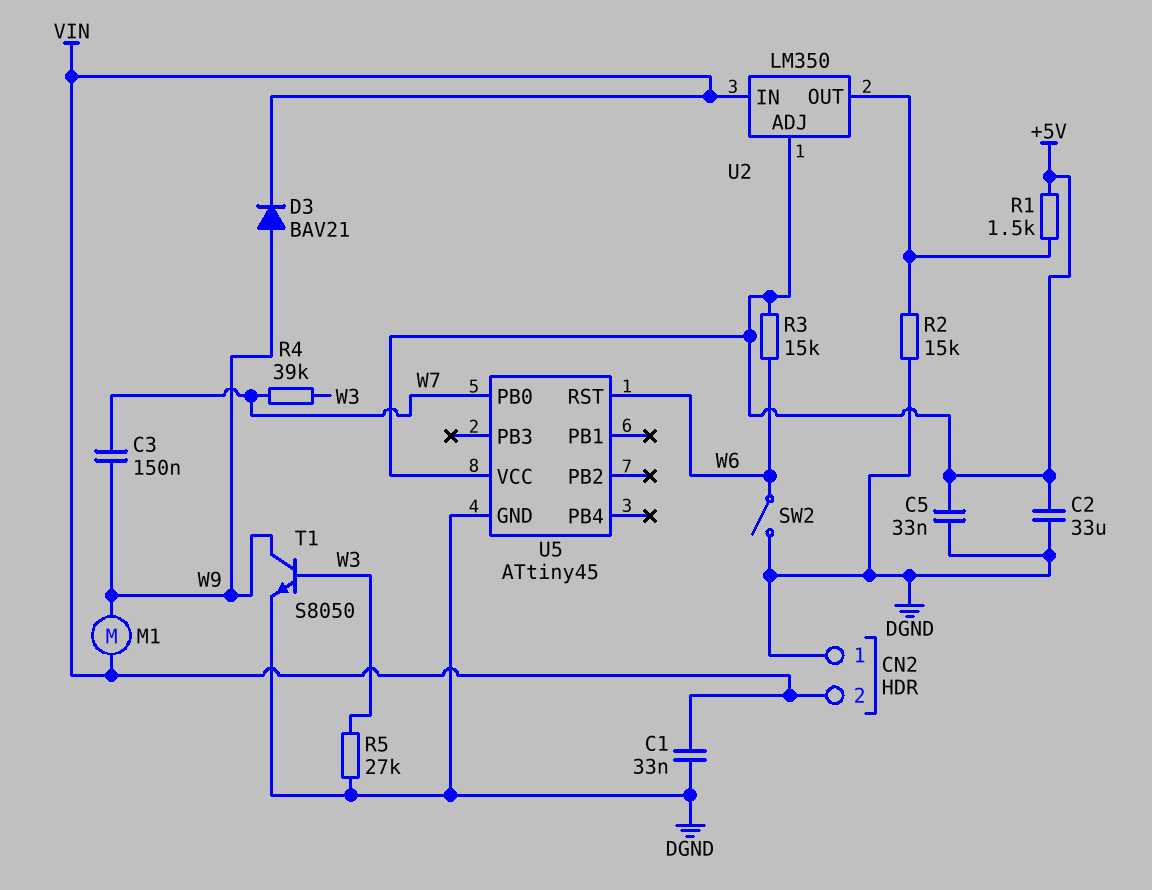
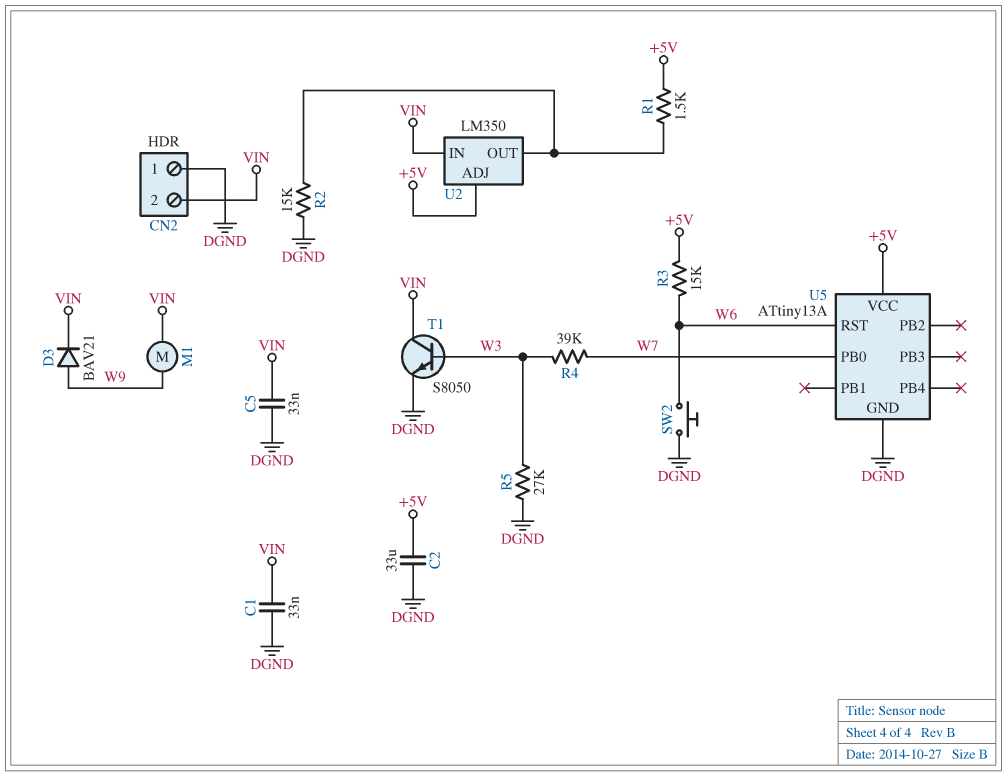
C3: 150nF (W7, W9) -> none
C5: 33nF (+5V, DGND) -> 33nF (DGND, VIN)
SW2: switch (DGND, W6) -> button (DGND, W6)
T1: NPN S8050 (B W3, C W9, E DGND) -> NPN S8050 (B W3, C VIN, E DGND)
U5: ATtiny45 -> ATtiny13A

